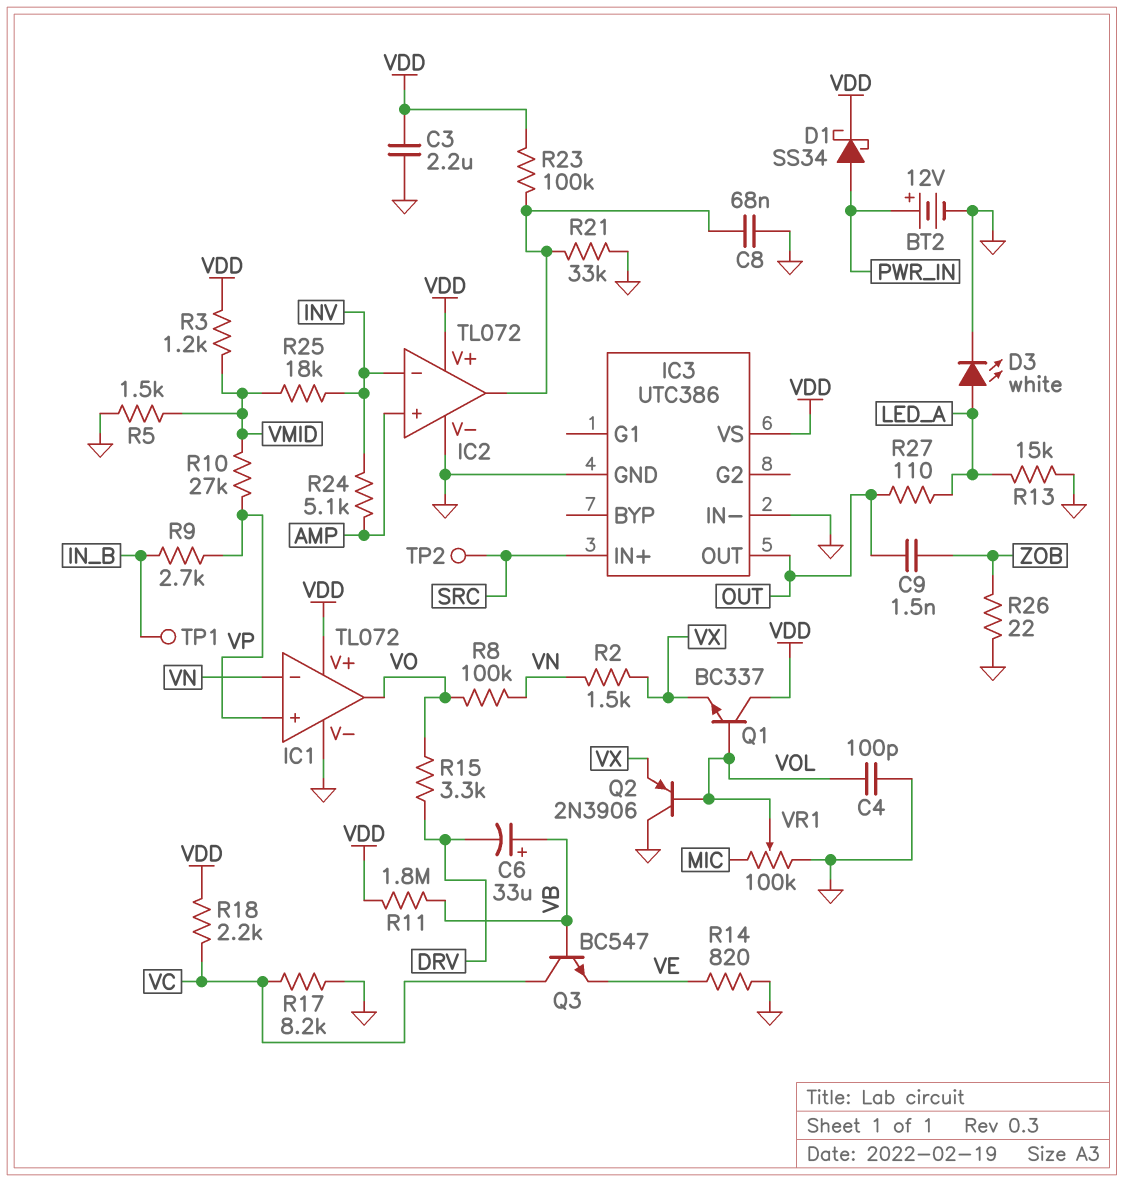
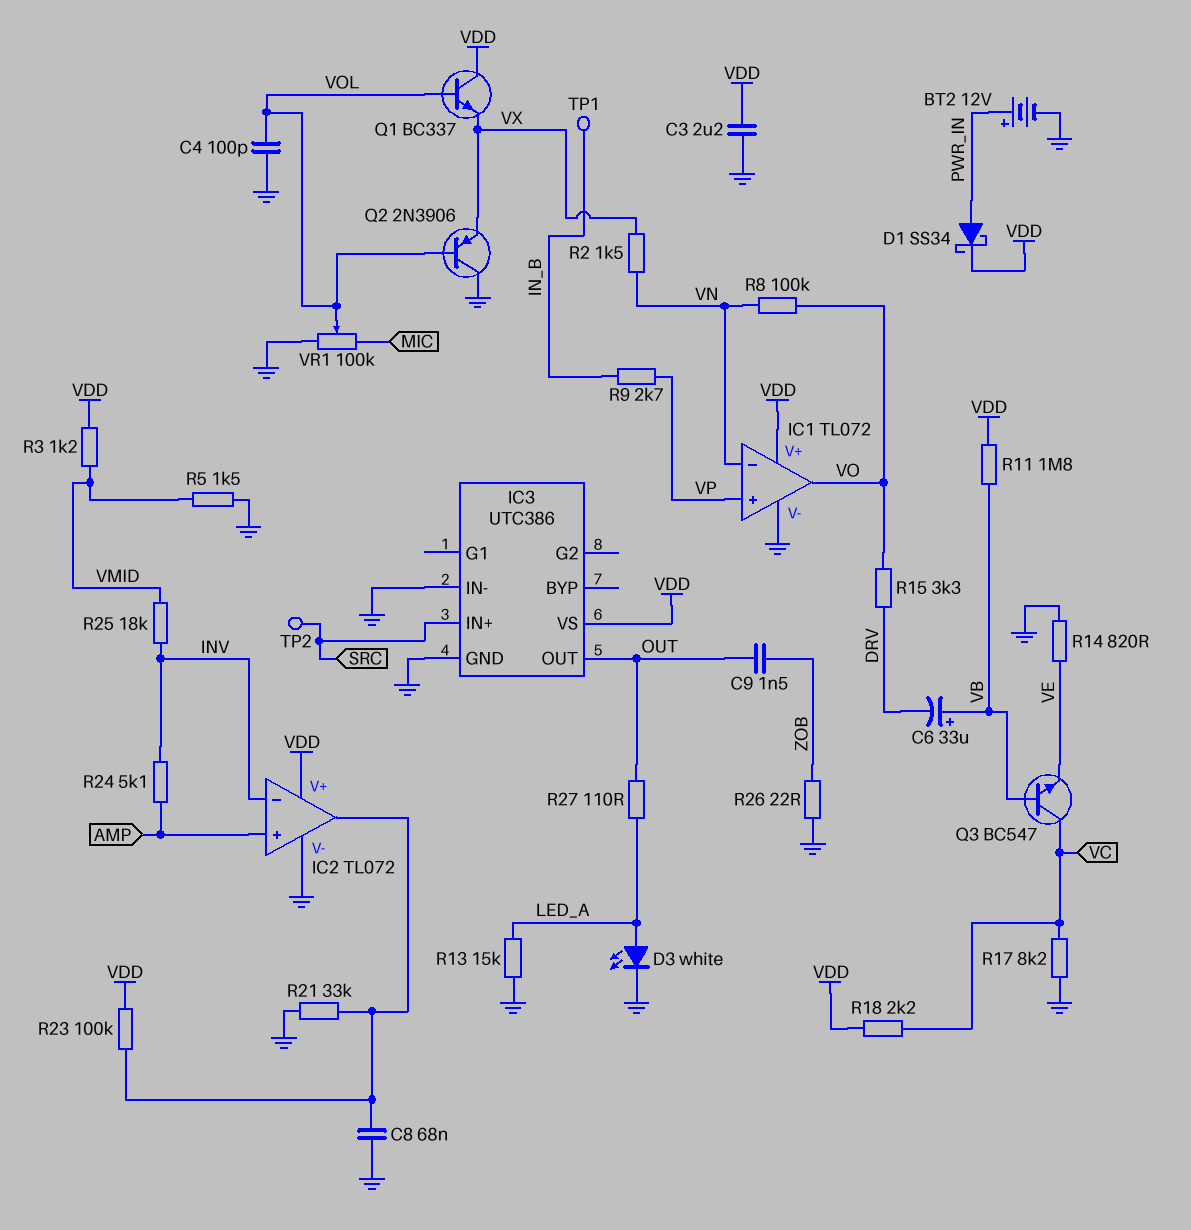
R10: 27k (VMID, VP) -> none

